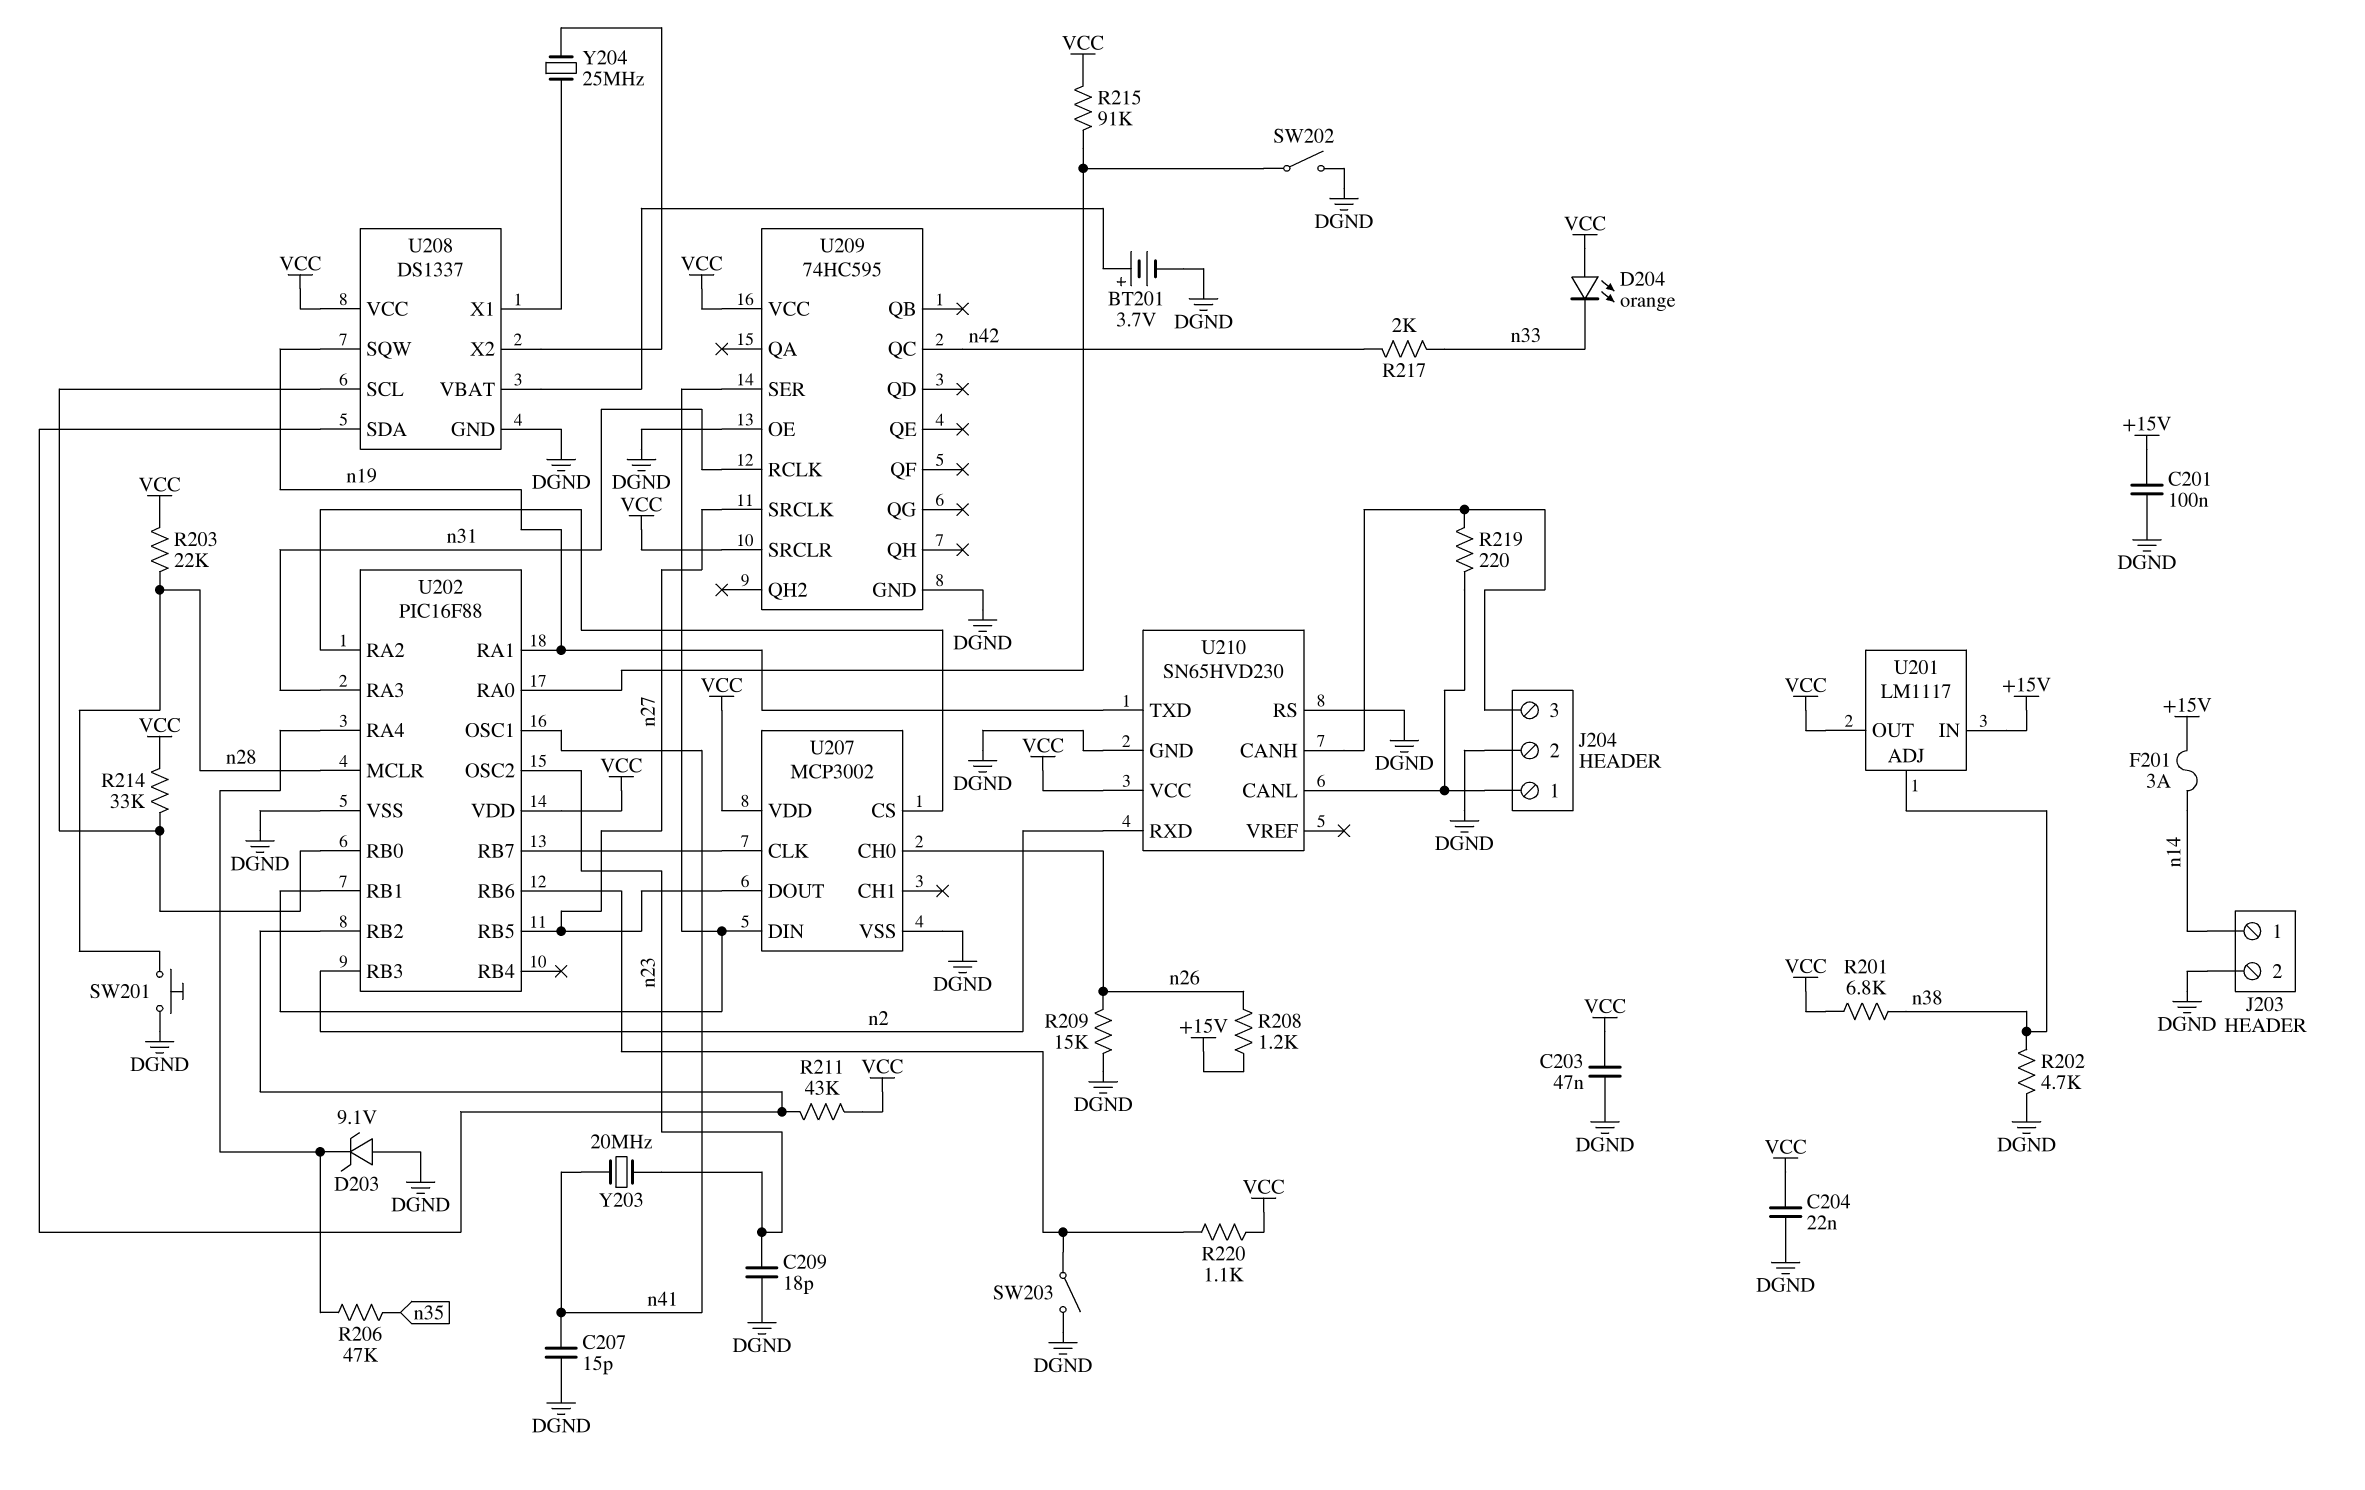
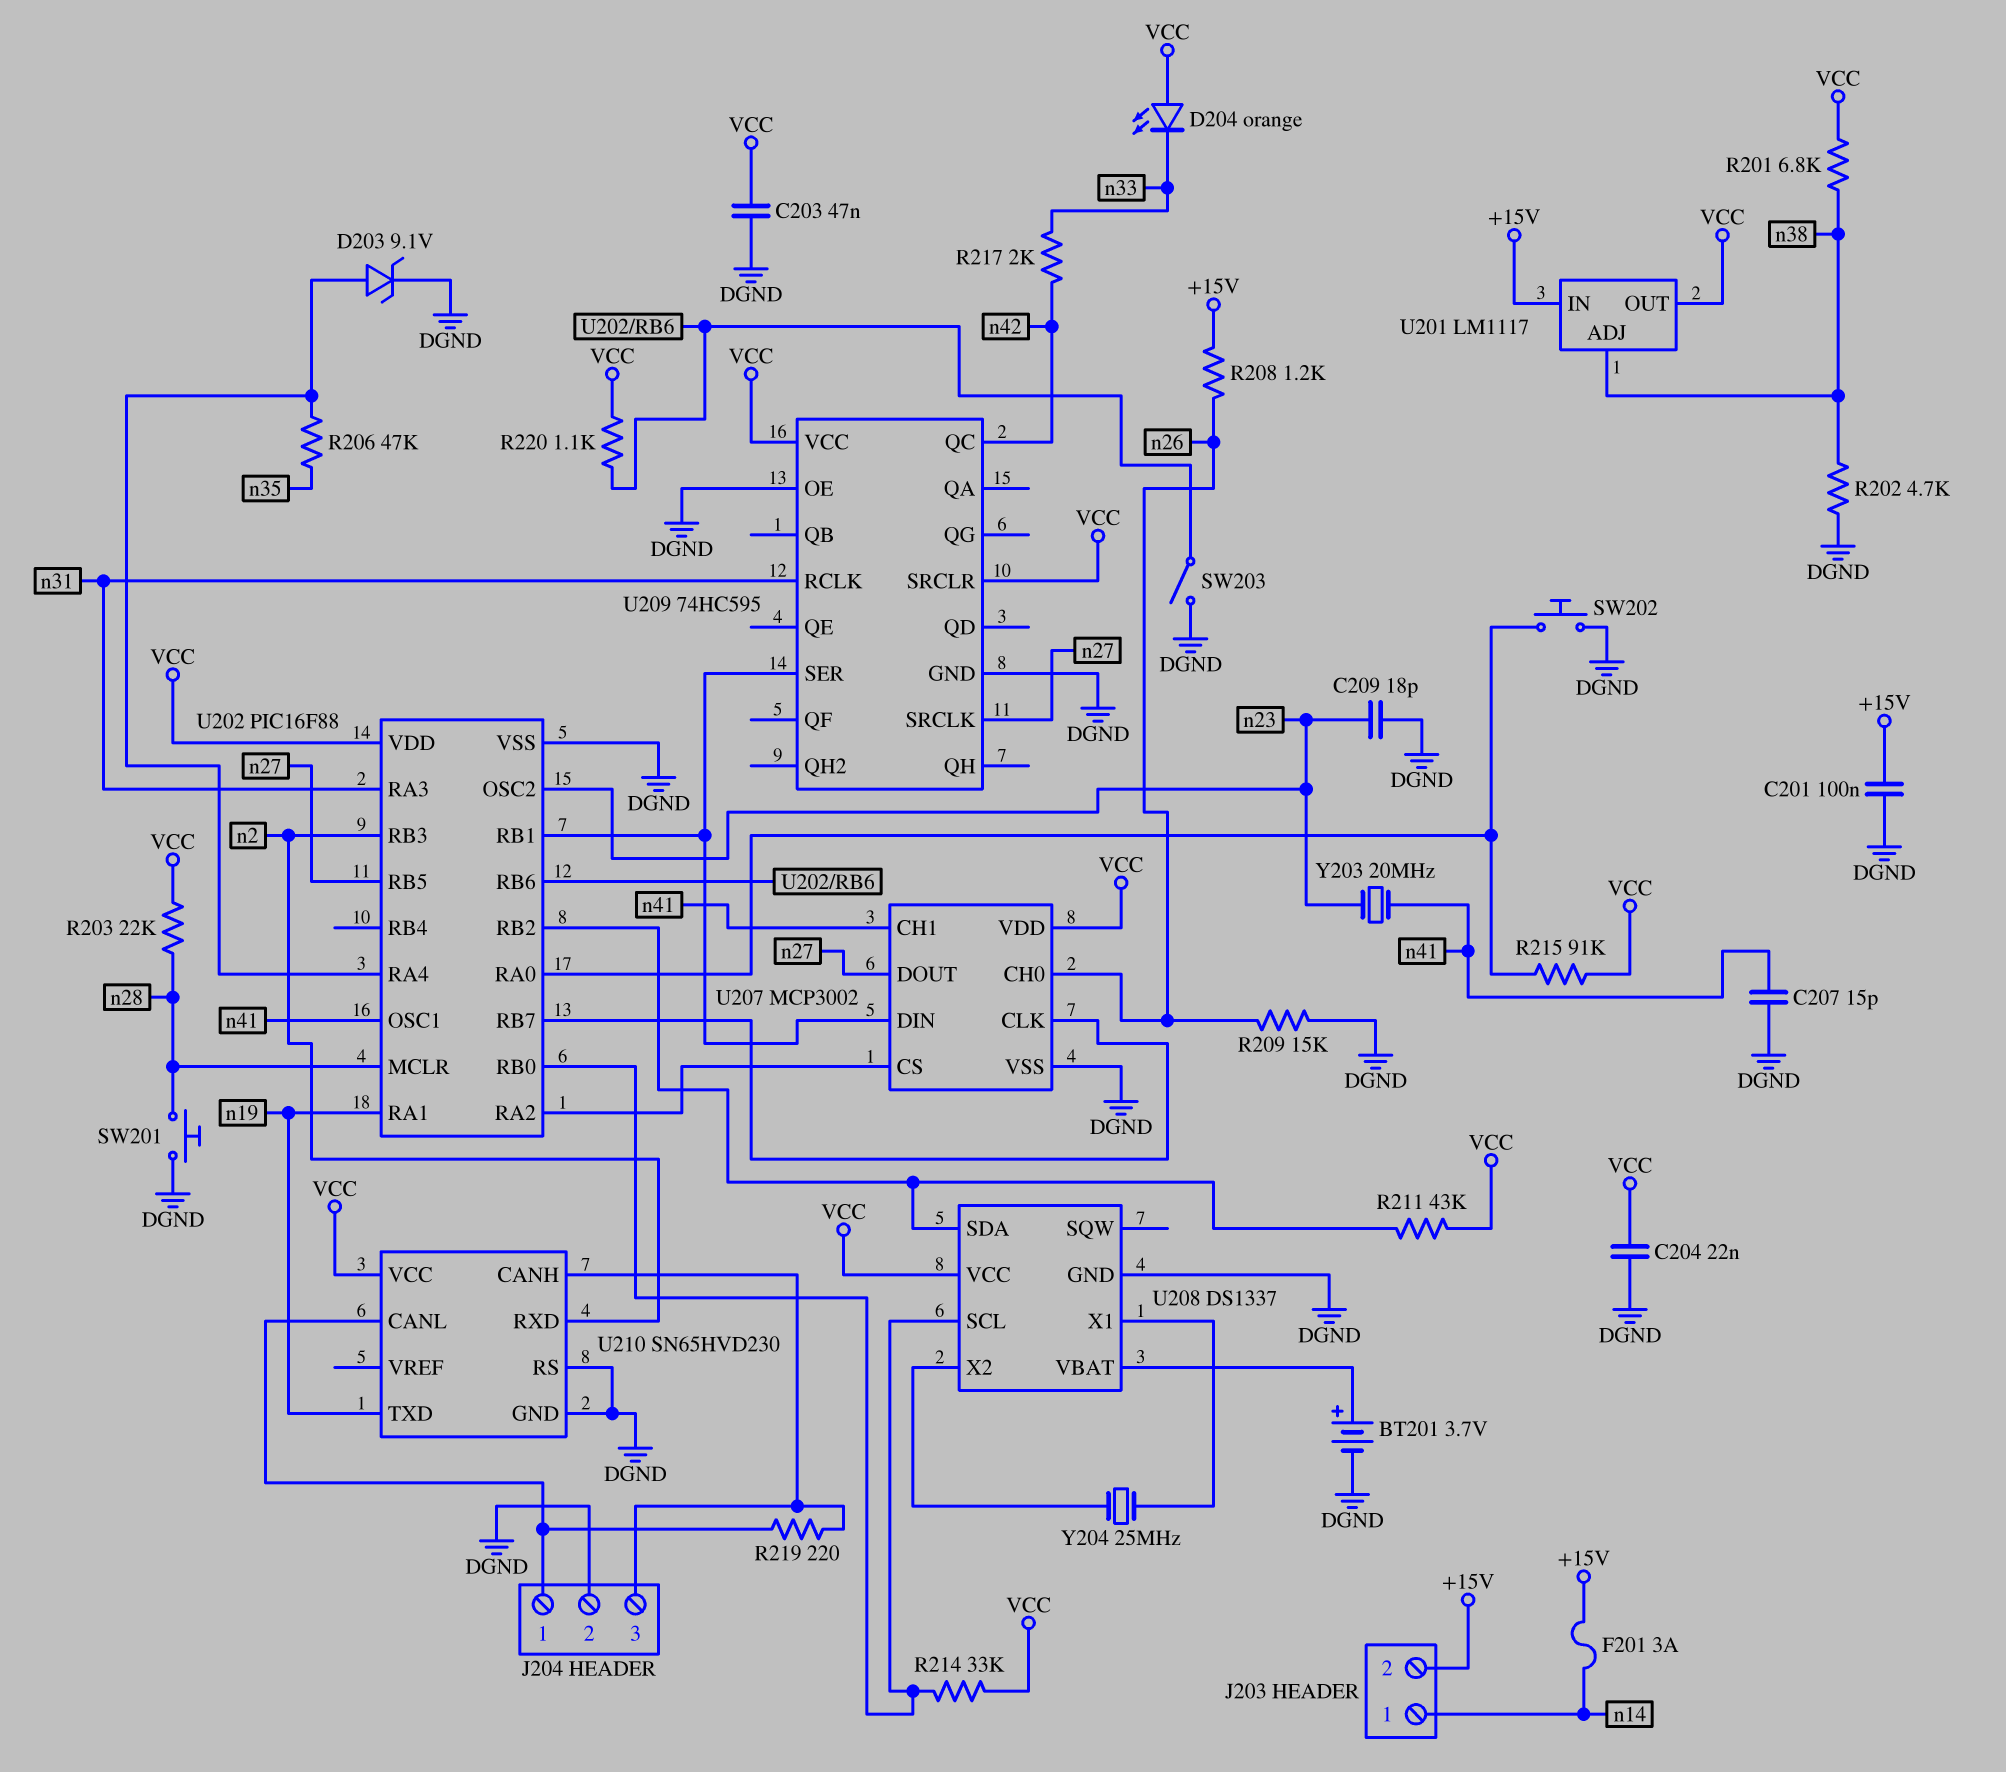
D203: zener 9.1V (A DGND, K U202/RA4) -> zener 9.1V (A U202/RA4, K DGND)
J203 pin 2: DGND -> +15V
SW202: switch (DGND, U202/RA0) -> button (DGND, U202/RA0)
U207 pin CH1: none -> n41
U208 pin SQW: n19 -> none

